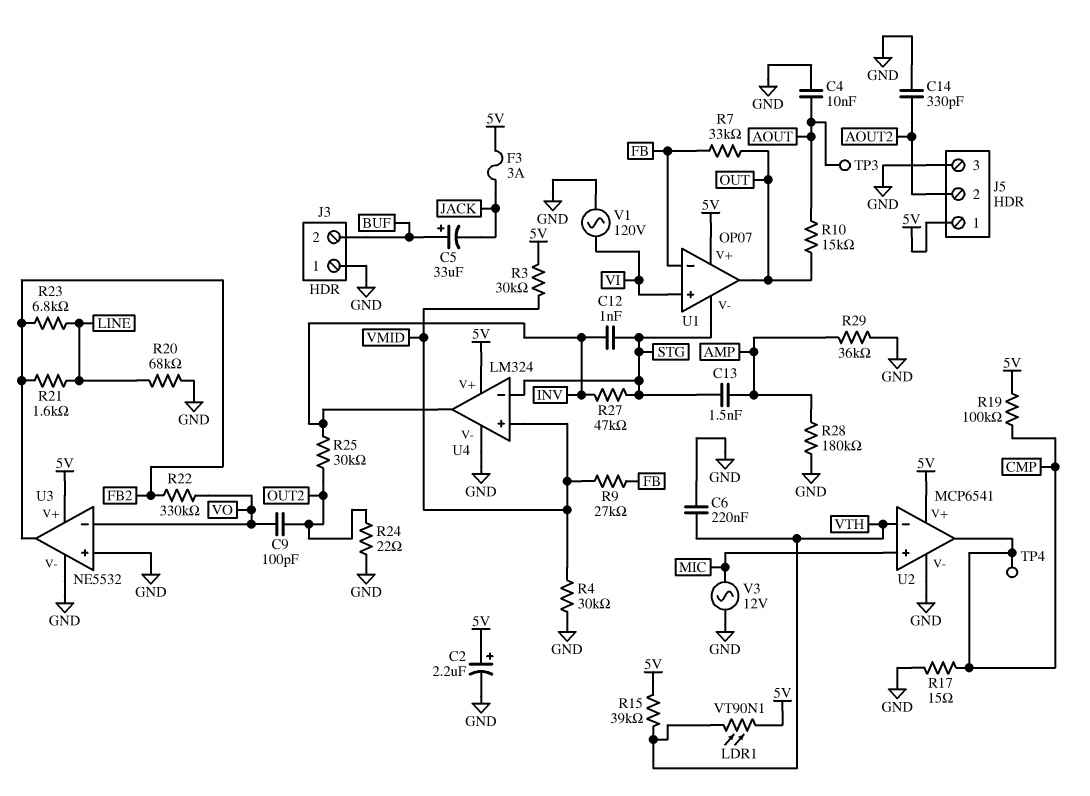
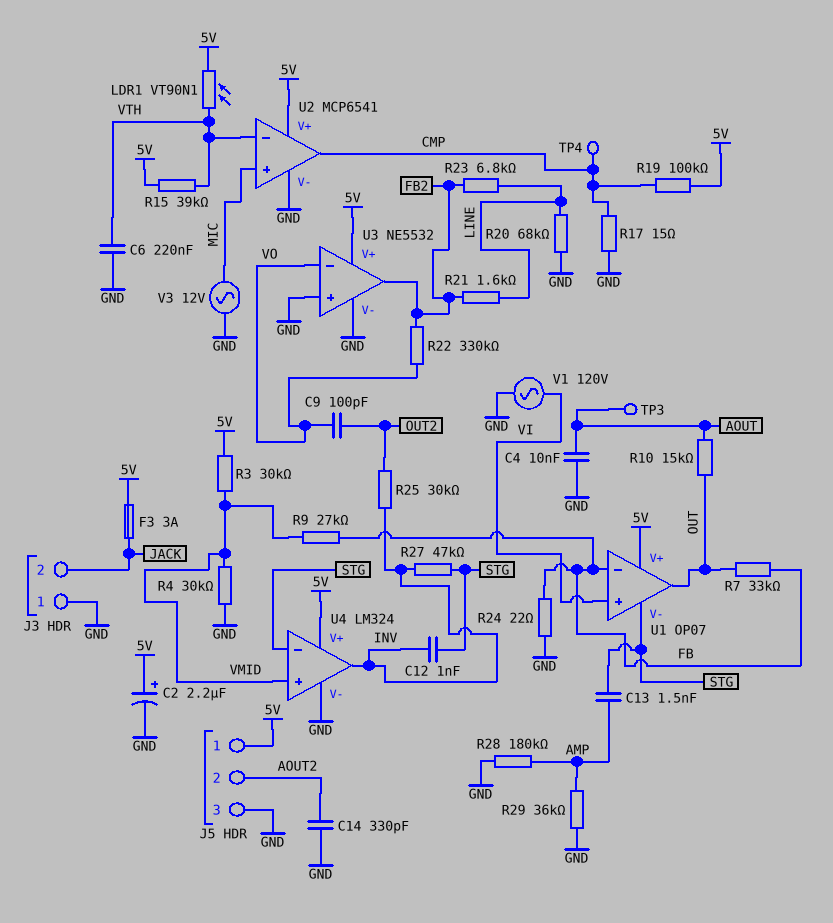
C5: 33uF (plus BUF, minus JACK) -> none
J3 pin 2: BUF -> JACK
R24: 22 (GND, OUT2) -> 22 (FB, GND)

